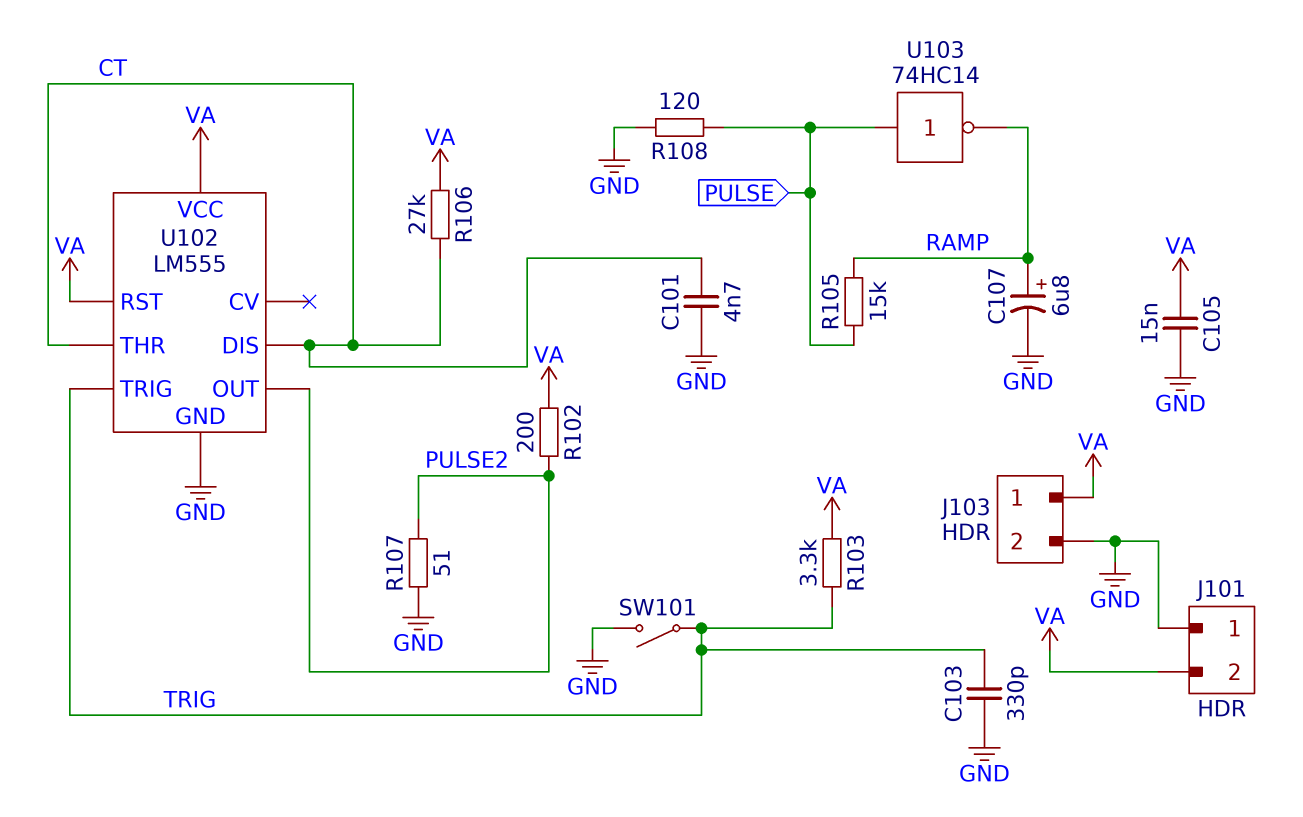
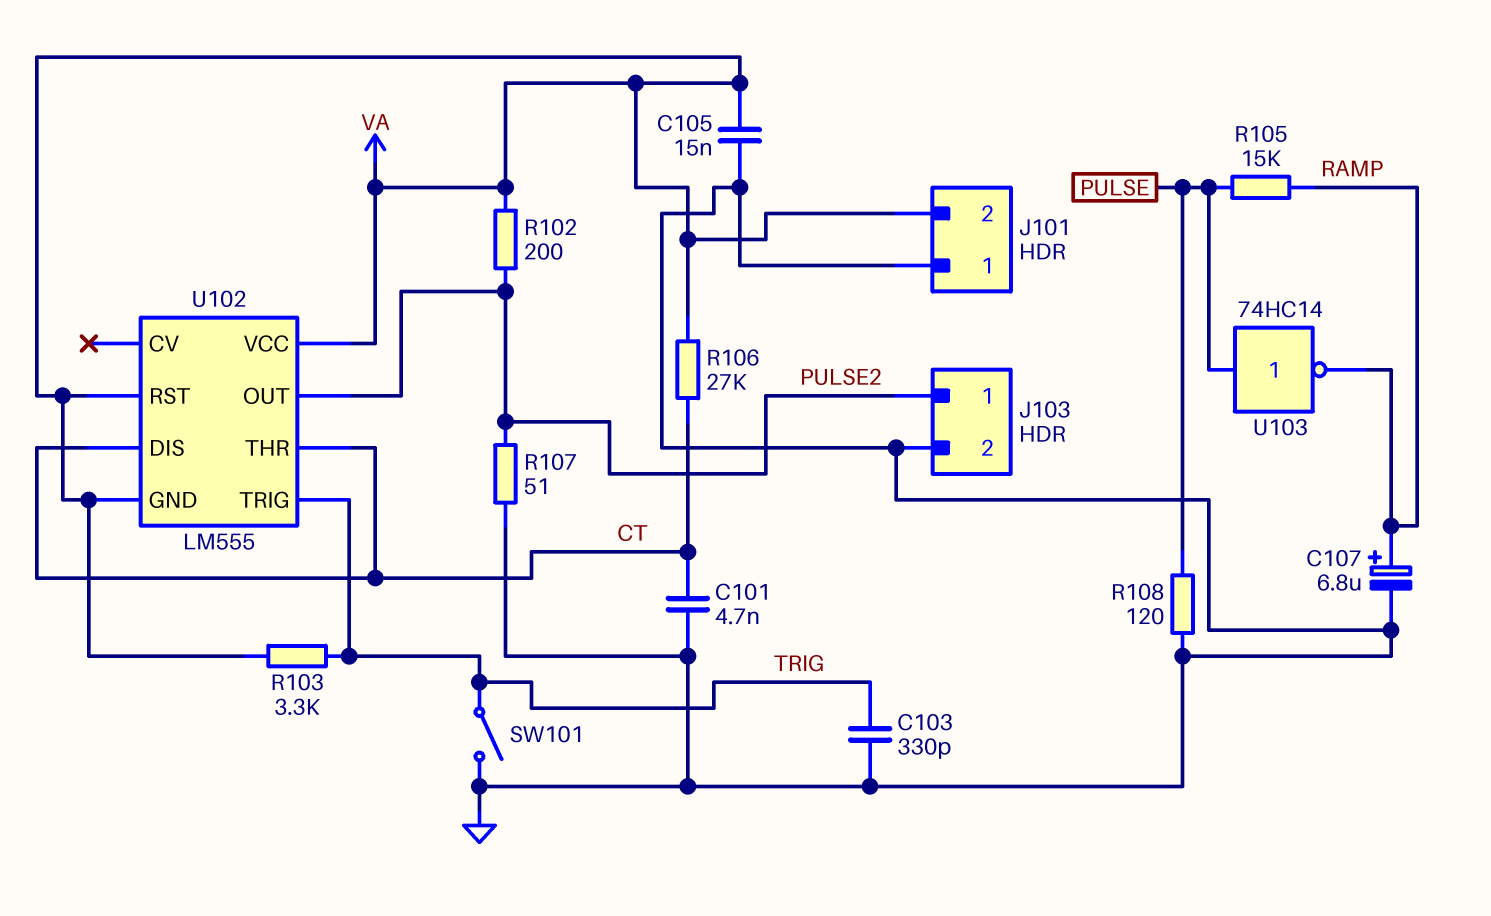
J103 pin 1: VA -> PULSE2
U102 pin GND: GND -> VA

